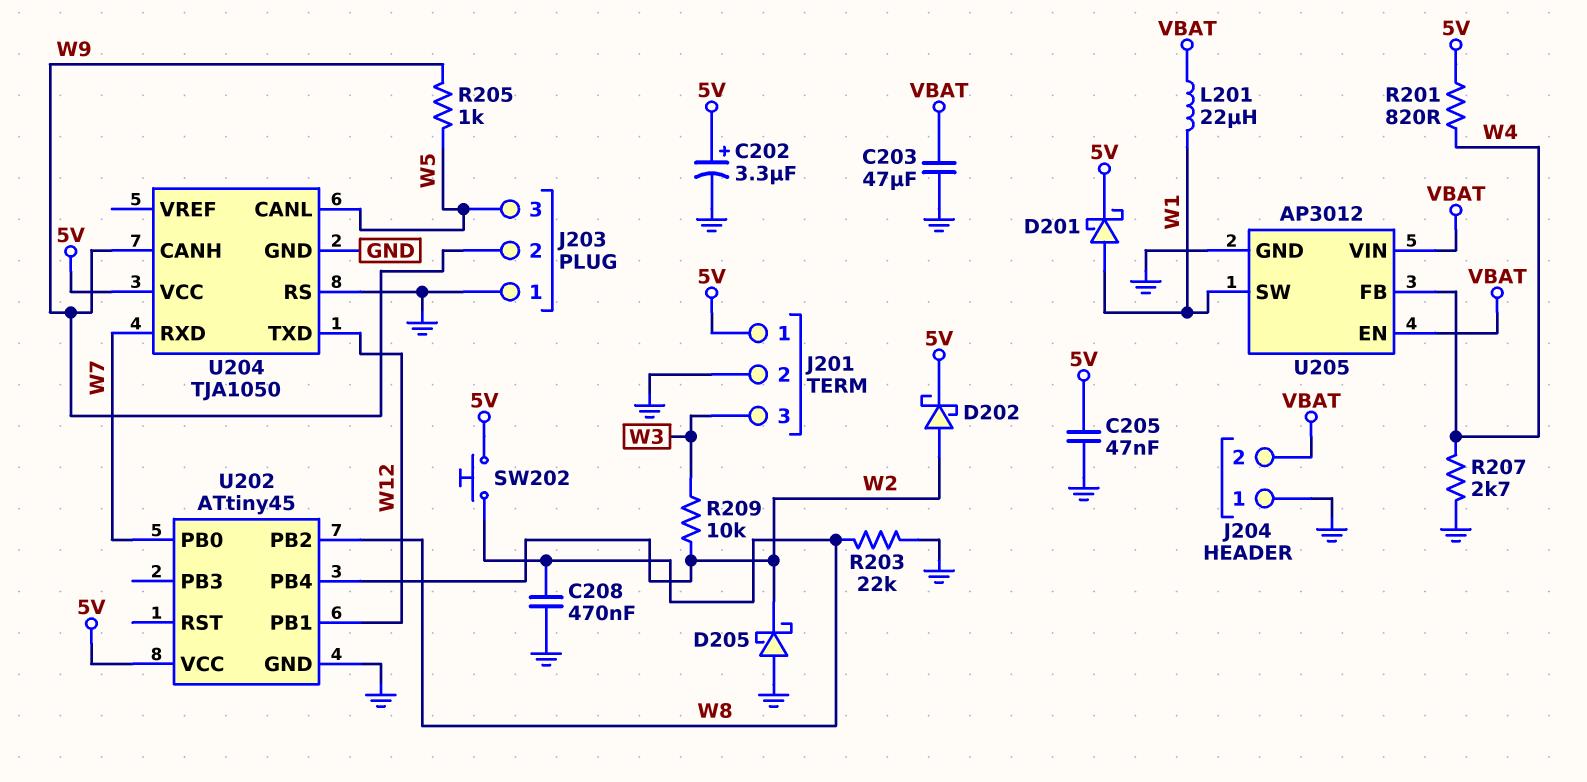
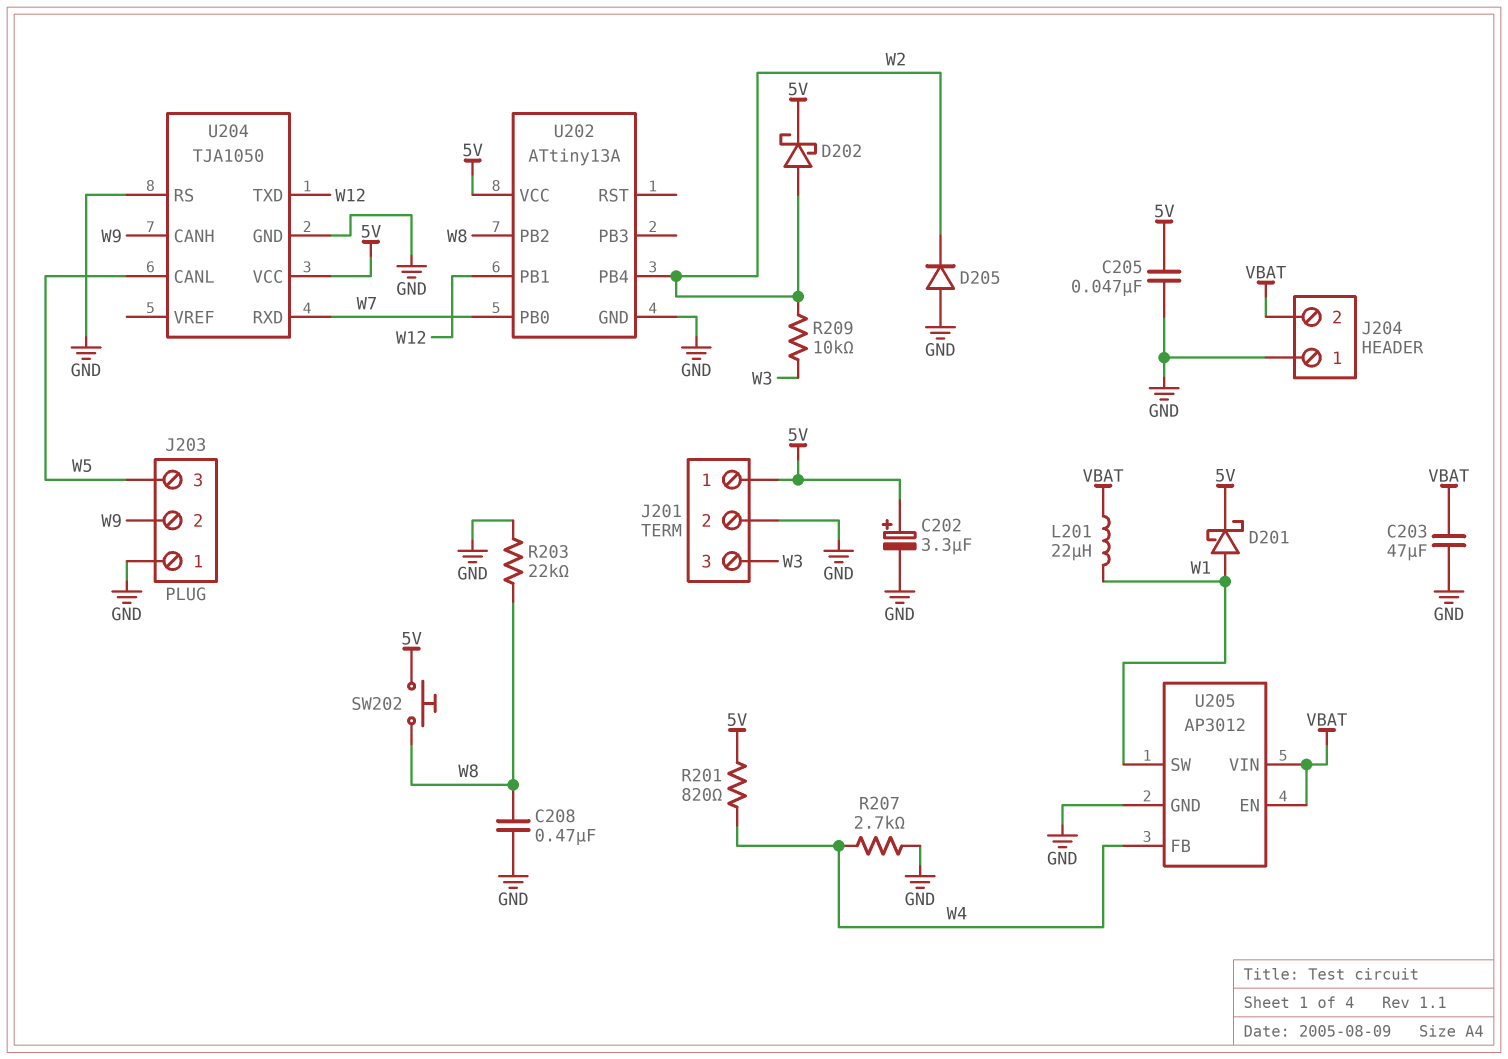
D205: schottky (A GND, K W2) -> diode (A GND, K W2)
R205: 1k (W5, W9) -> none
U202: ATtiny45 -> ATtiny13A

